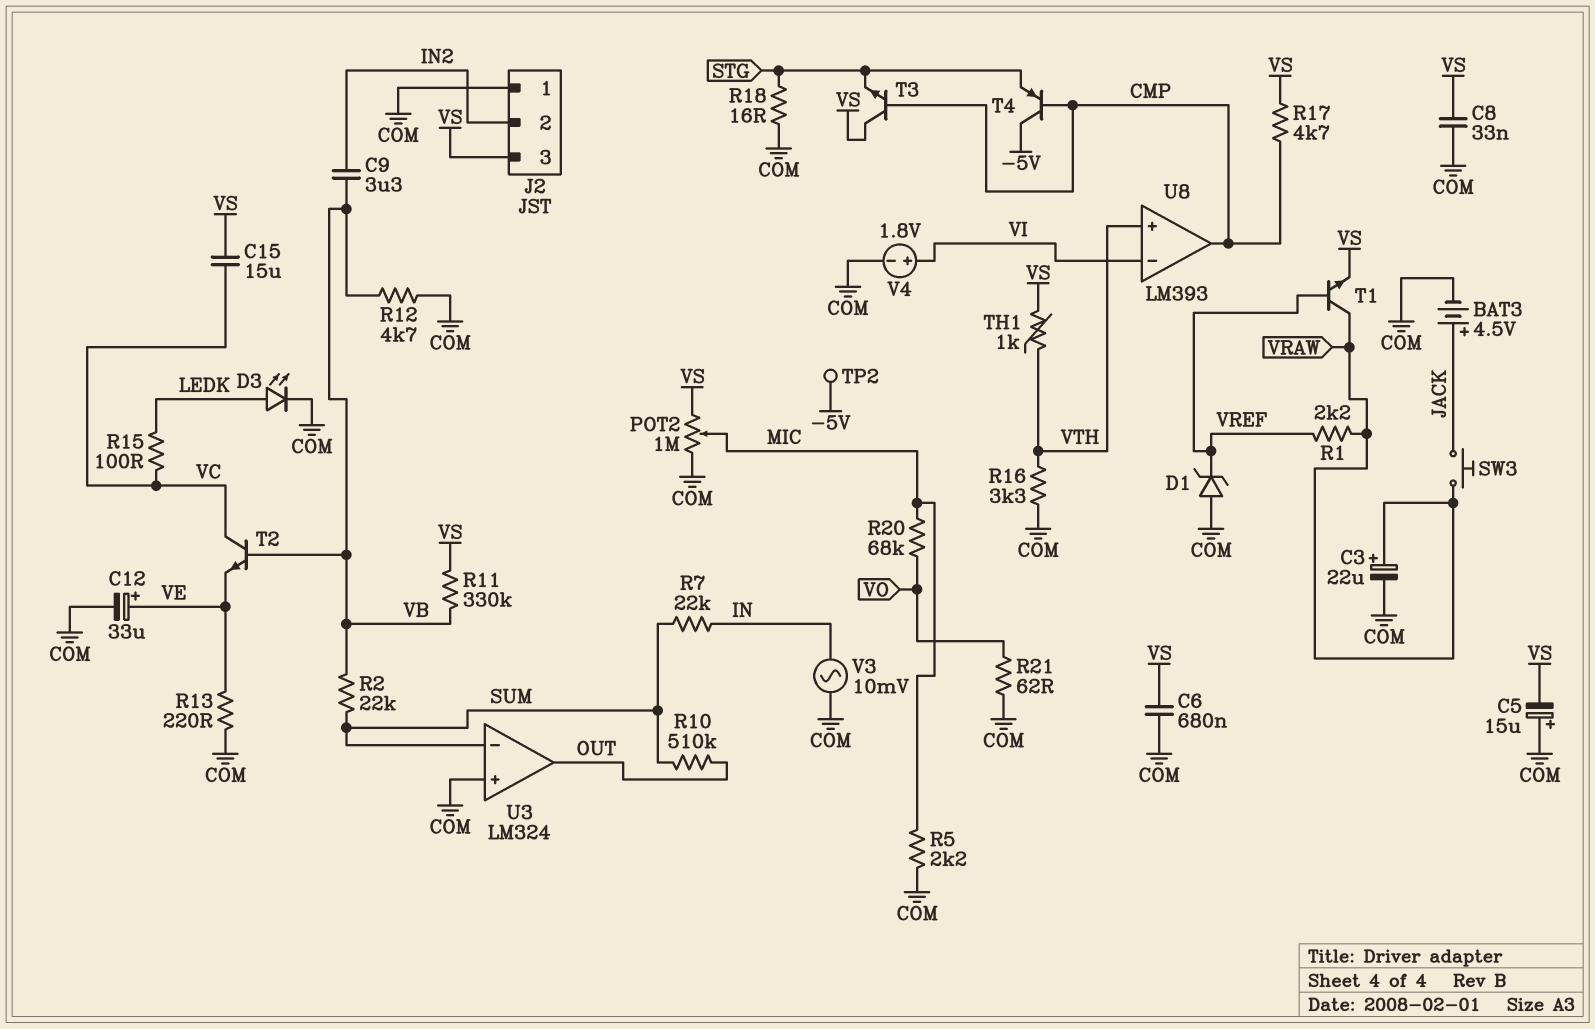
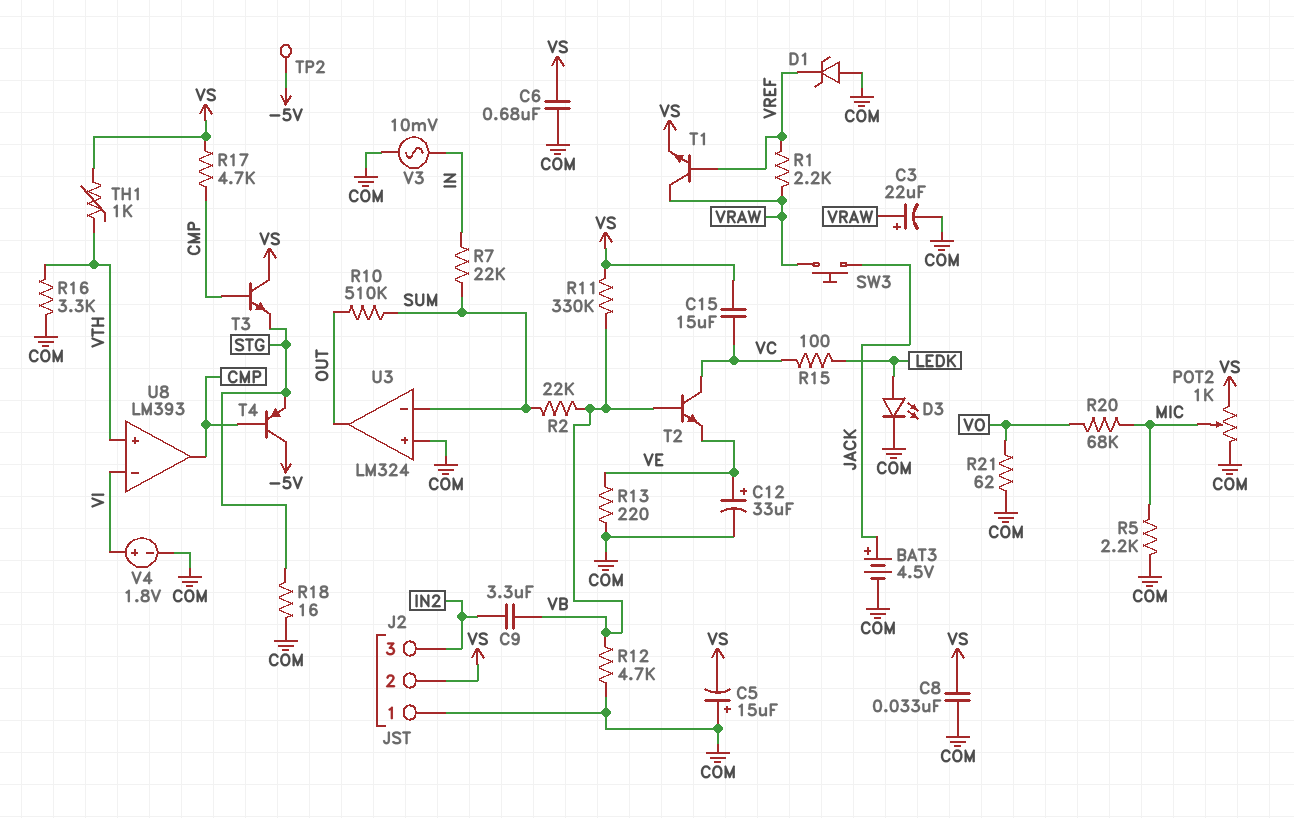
J2 pin 2: IN2 -> VS
J2 pin 3: VS -> IN2
POT2: 1M (COM, VS, wiper MIC) -> 1k (COM, VS, wiper MIC)

